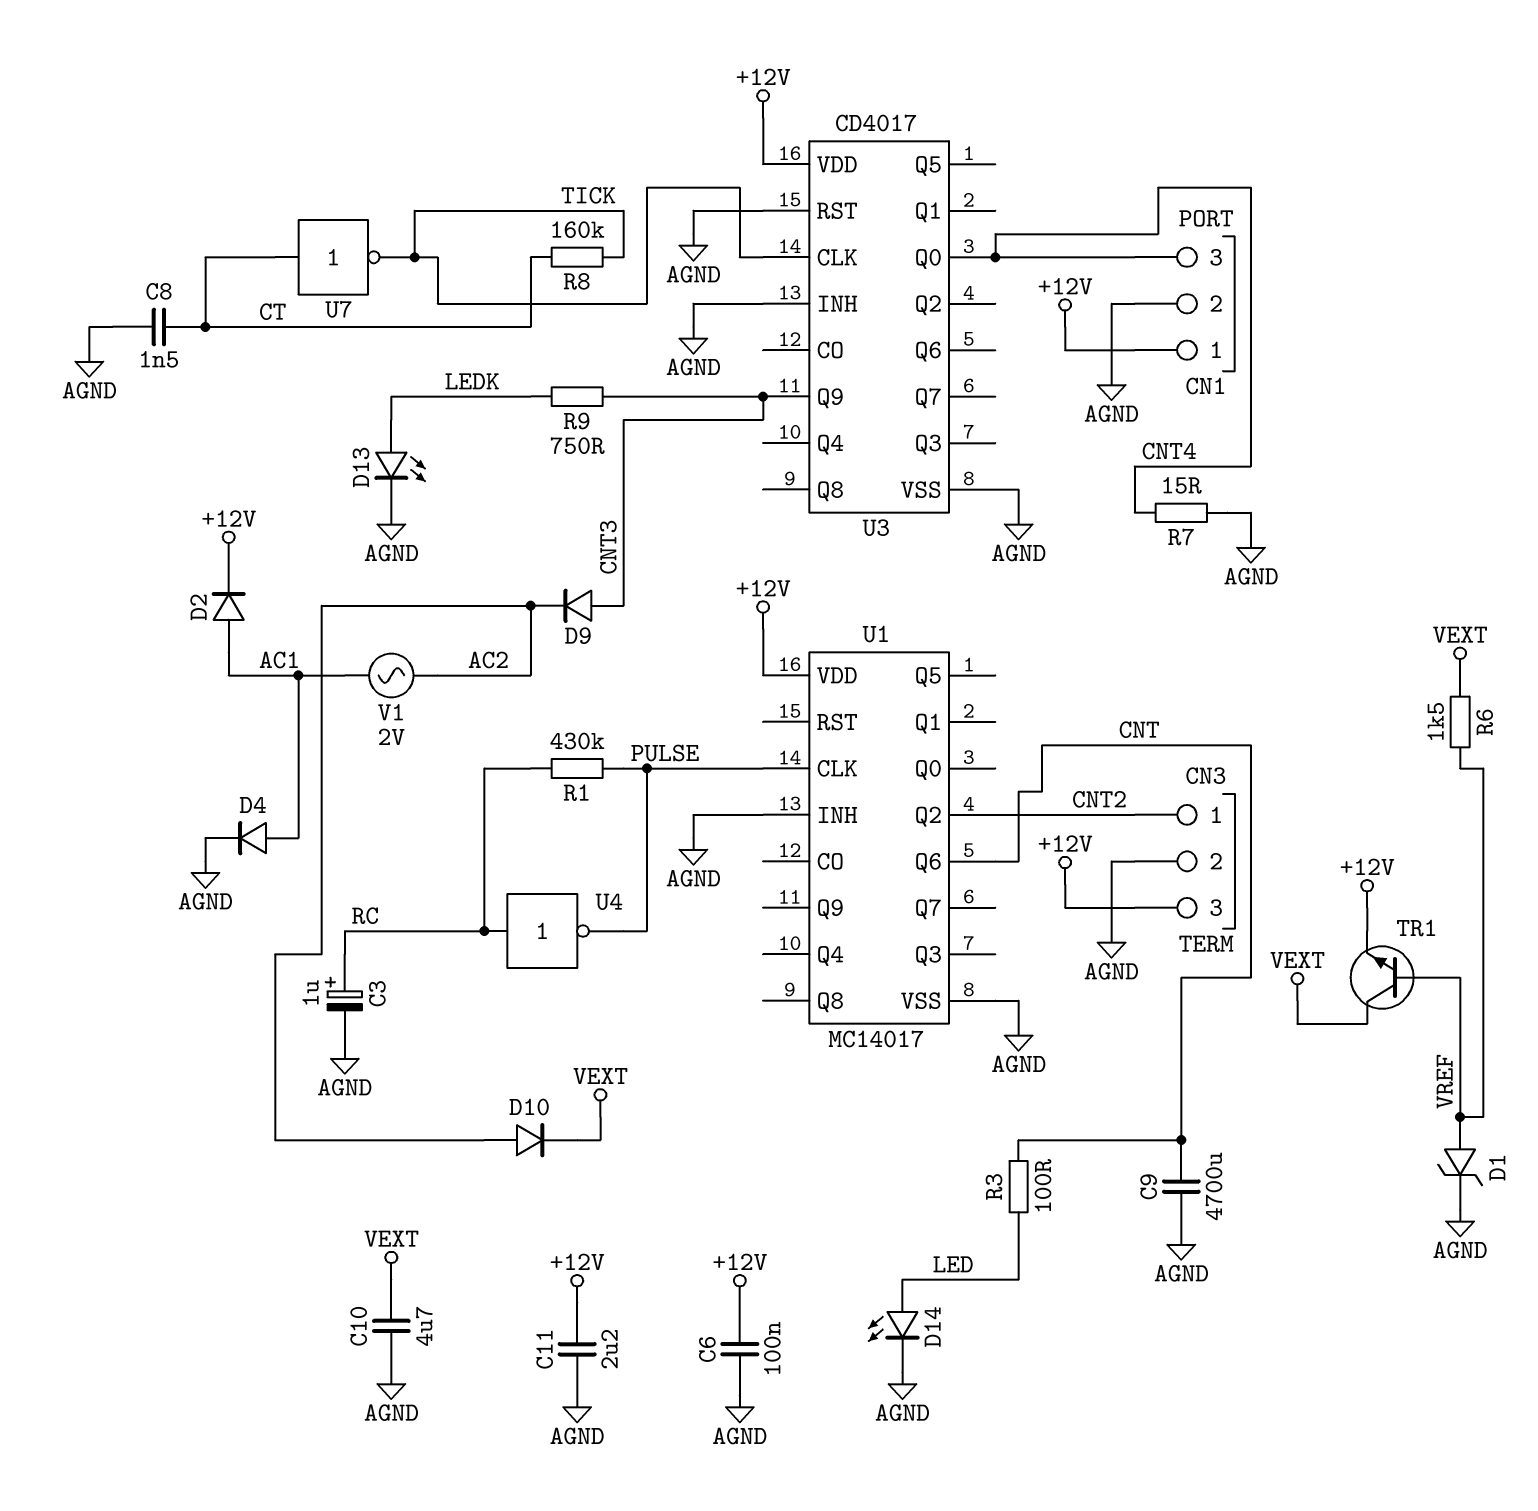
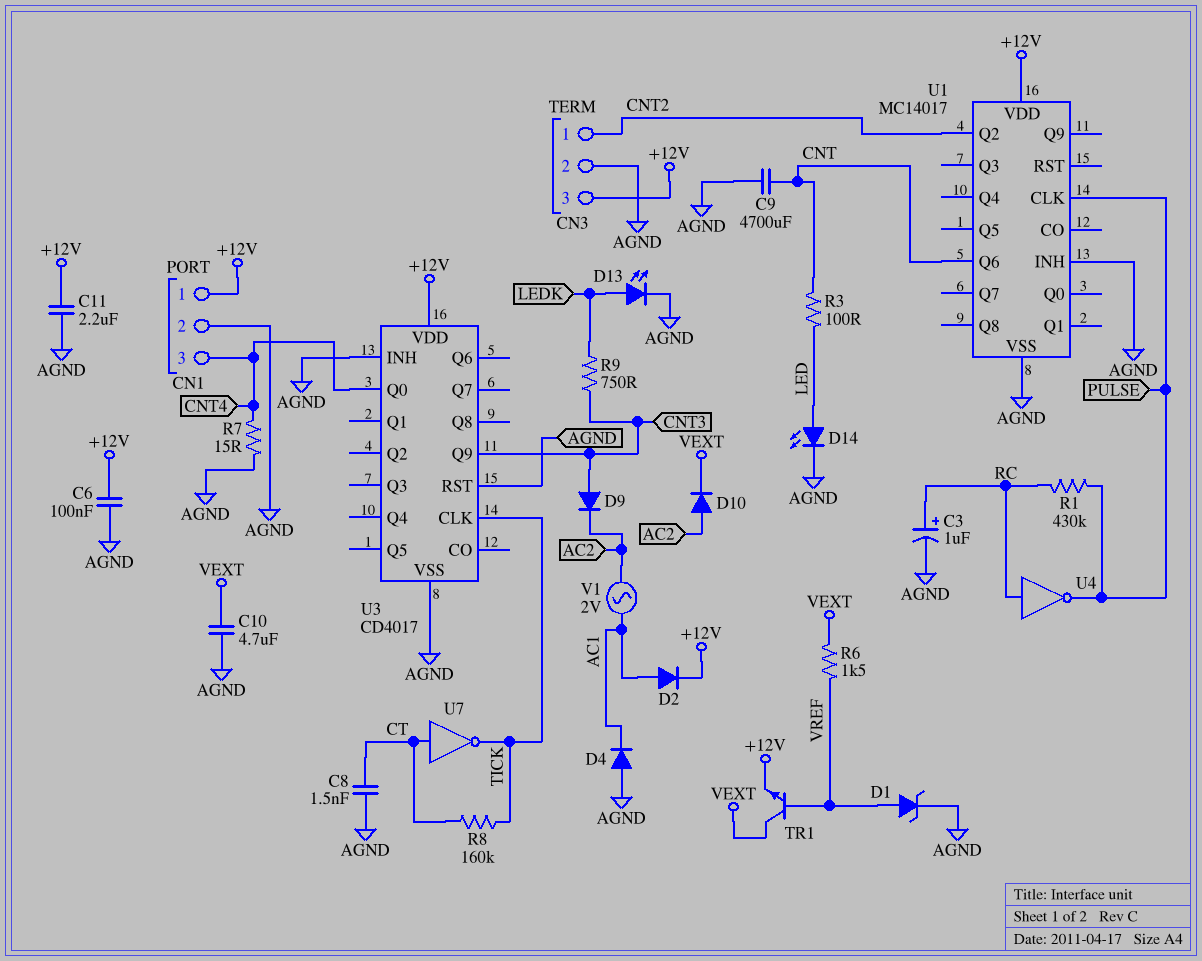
D4: diode (A AC1, K AGND) -> diode (A AGND, K AC1)

